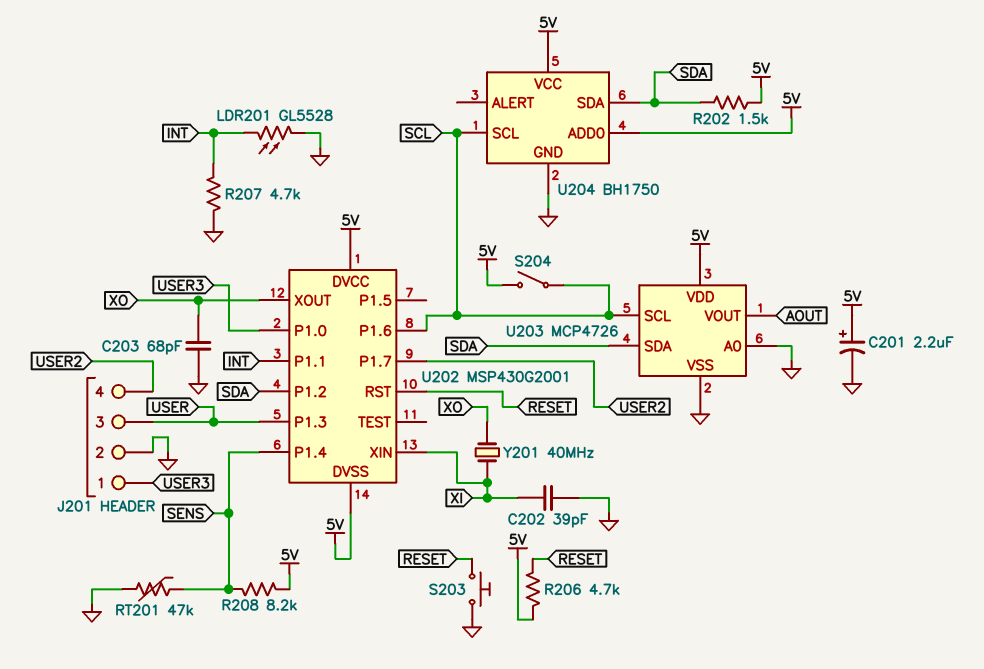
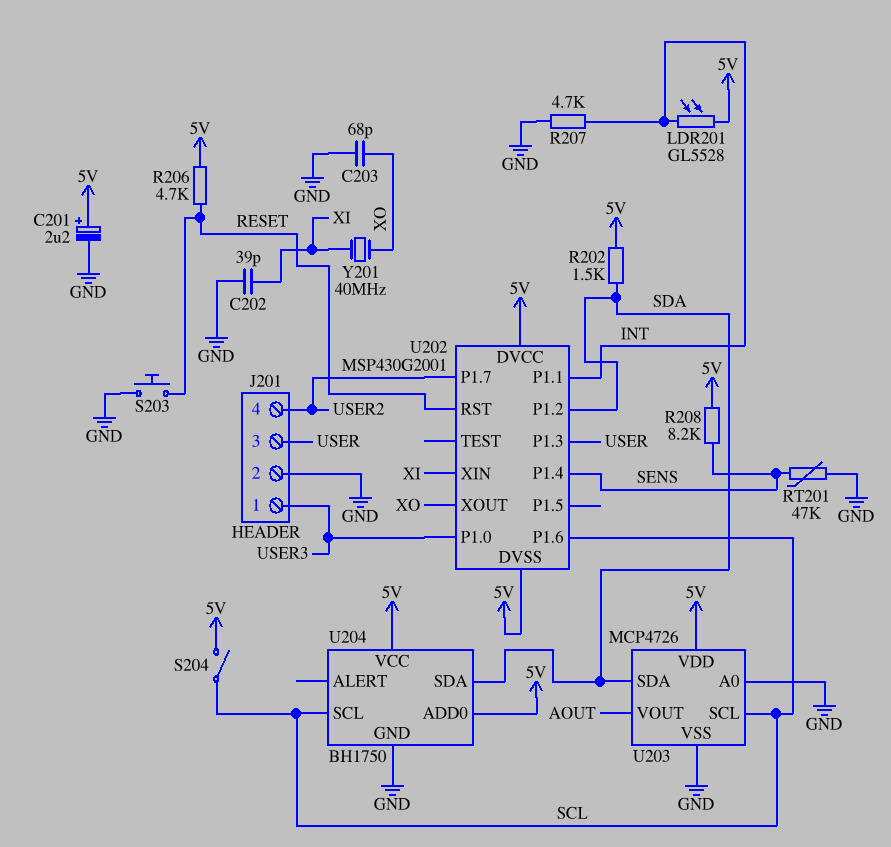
LDR201: GL5528 (GND, INT) -> GL5528 (5V, INT)

